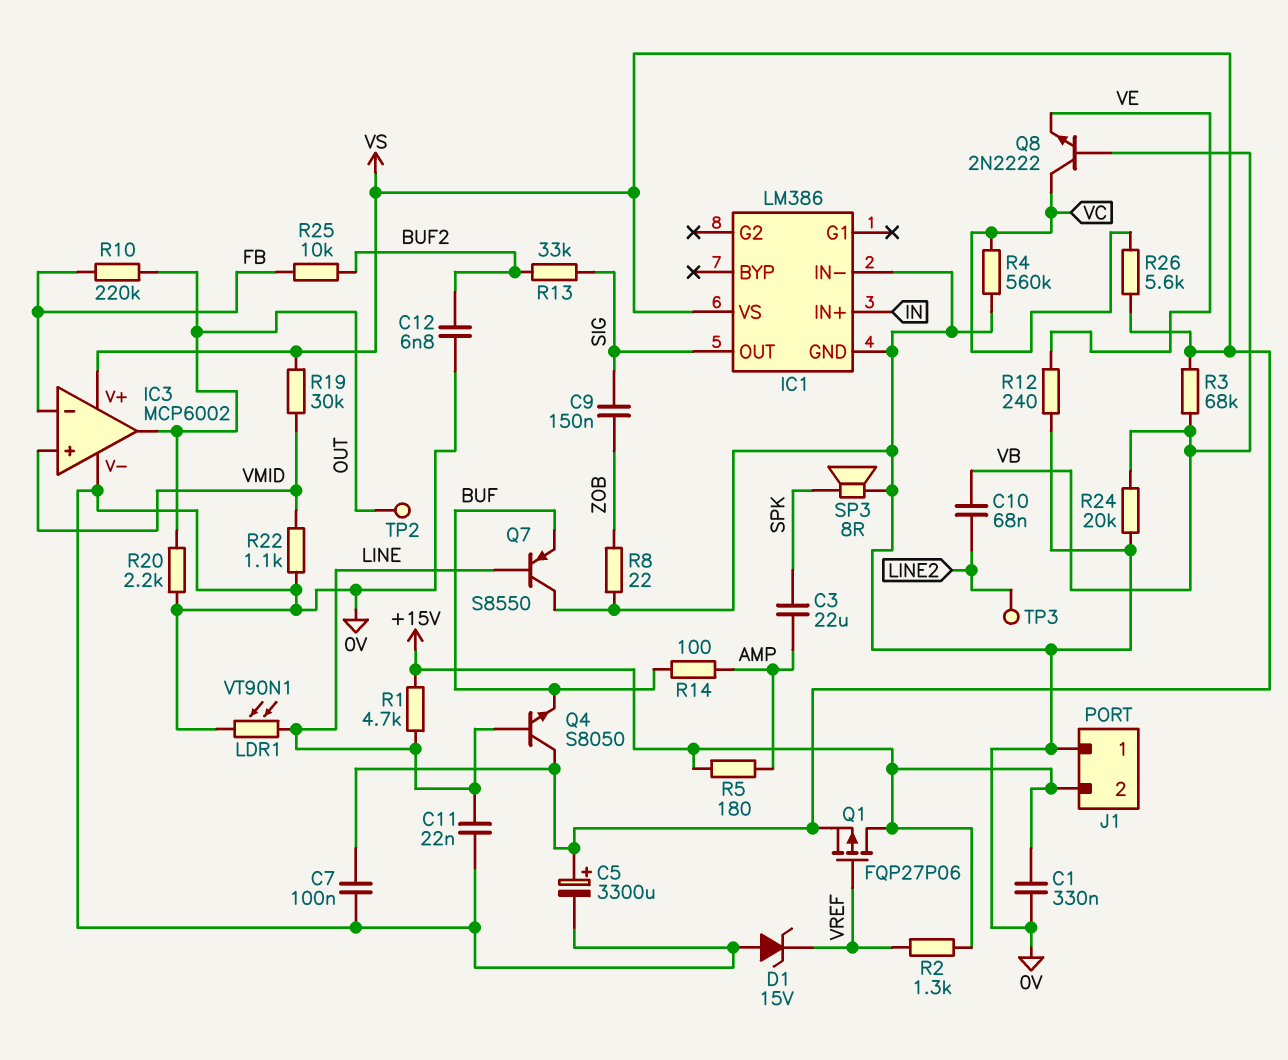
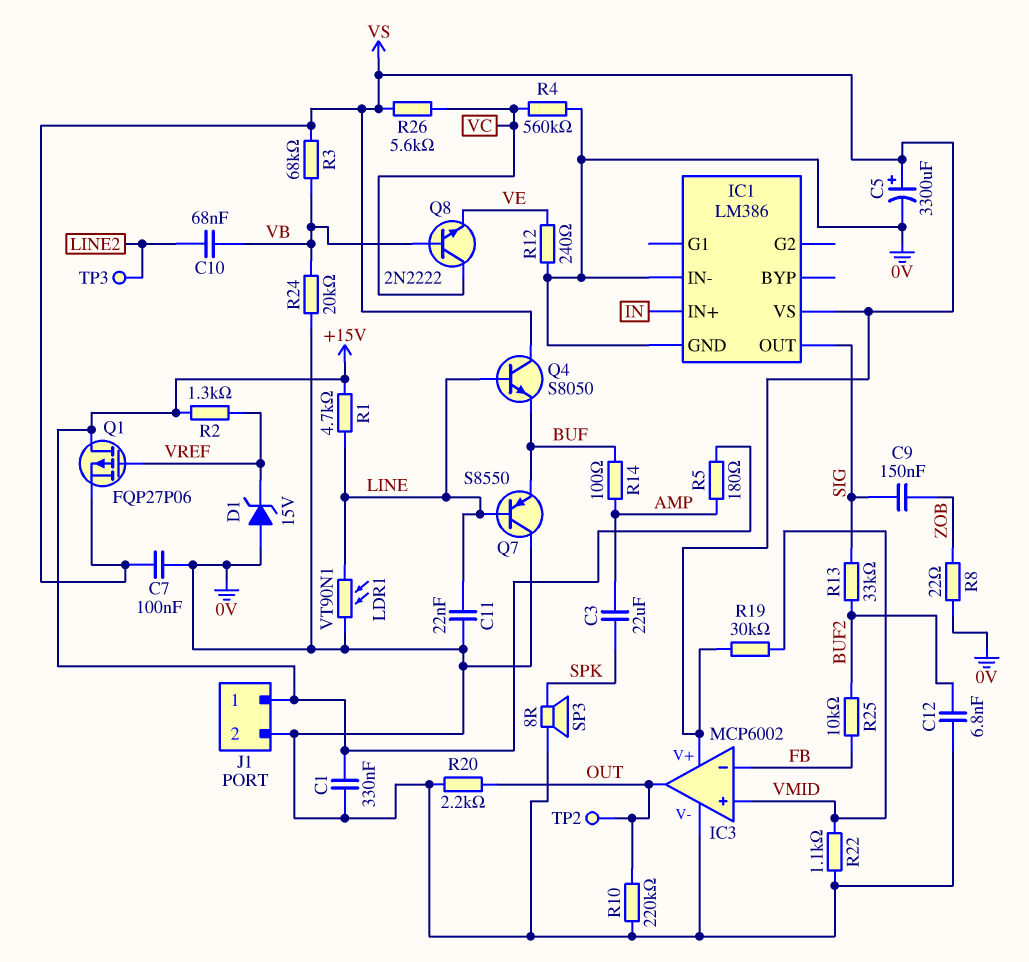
J1 pin 1: 0V -> +15V
J1 pin 2: +15V -> 0V
R10: 220k (FB, OUT) -> 220k (0V, OUT)

